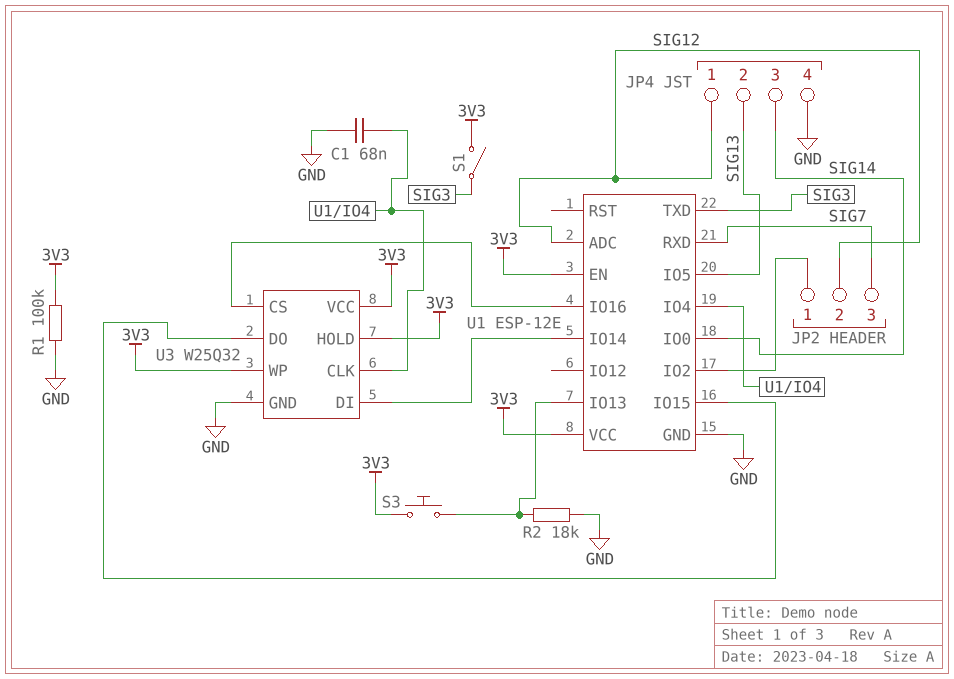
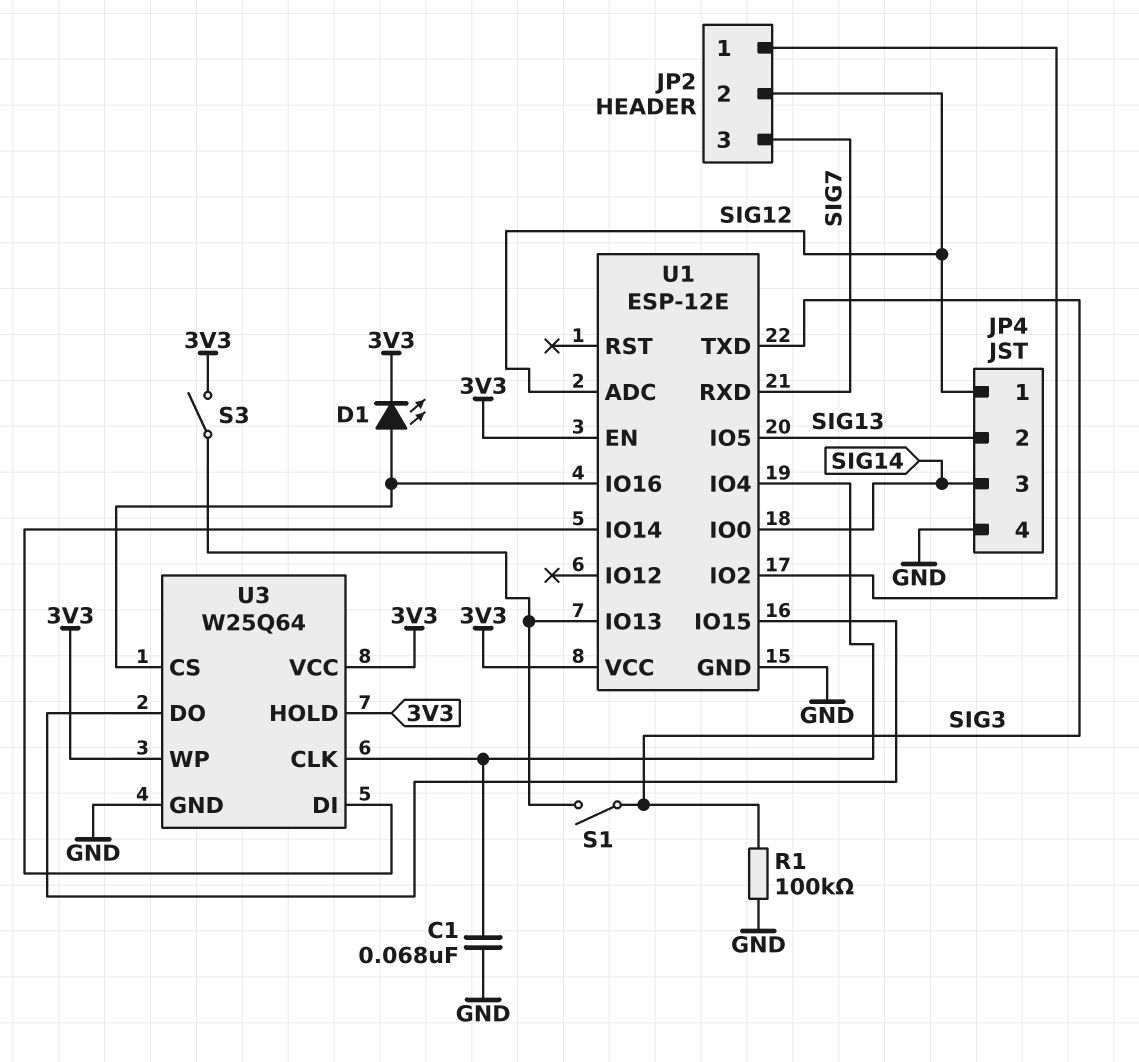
D1: none -> LED (A U1/IO16, K 3V3)
R1: 100k (3V3, GND) -> 100k (GND, SIG3)
R2: 18k (GND, U1/IO13) -> none
S1: switch (3V3, SIG3) -> switch (SIG3, U1/IO13)
S3: button (3V3, U1/IO13) -> switch (3V3, U1/IO13)
U3: W25Q32 -> W25Q64

